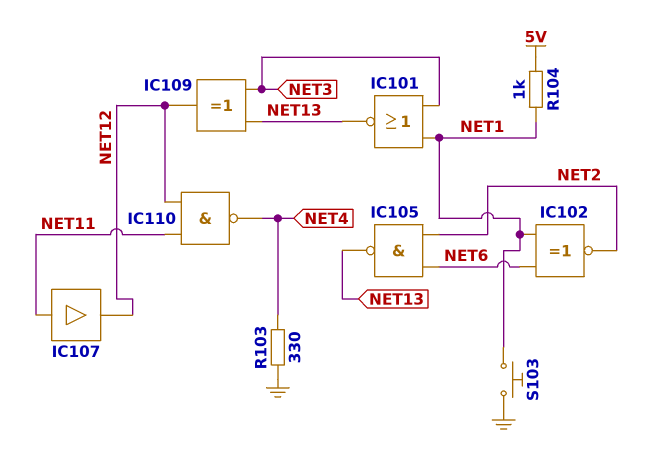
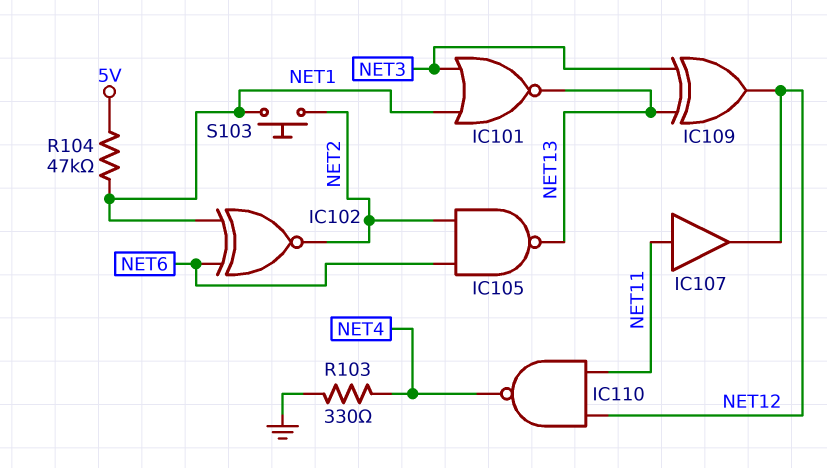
R104: 1k (5V, NET1) -> 47k (5V, NET1)
S103: button (GND, NET1) -> button (NET1, NET2)

